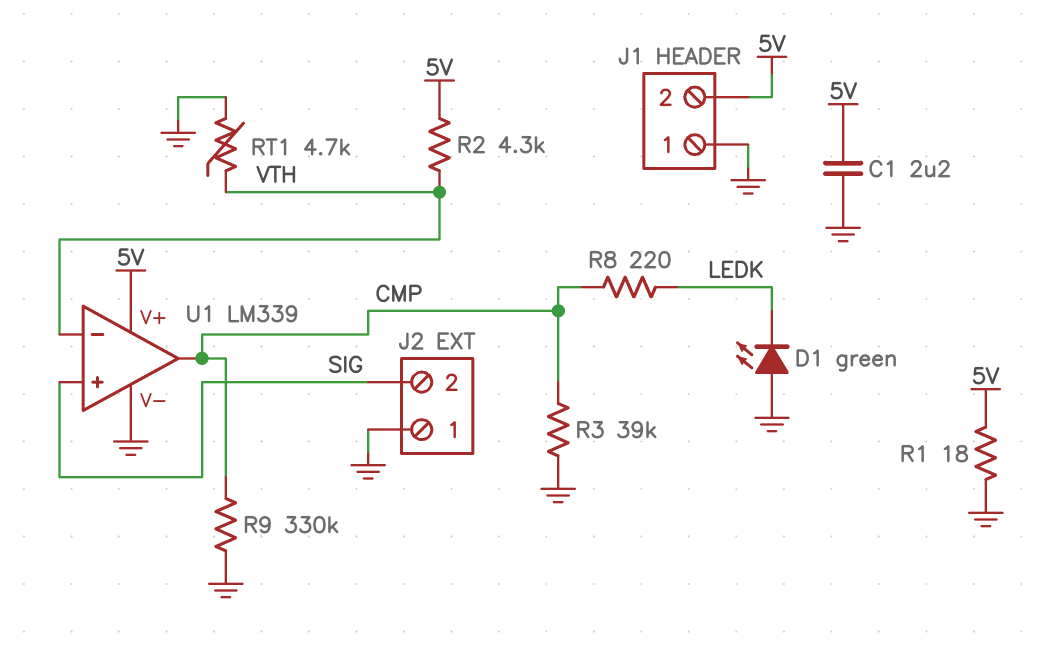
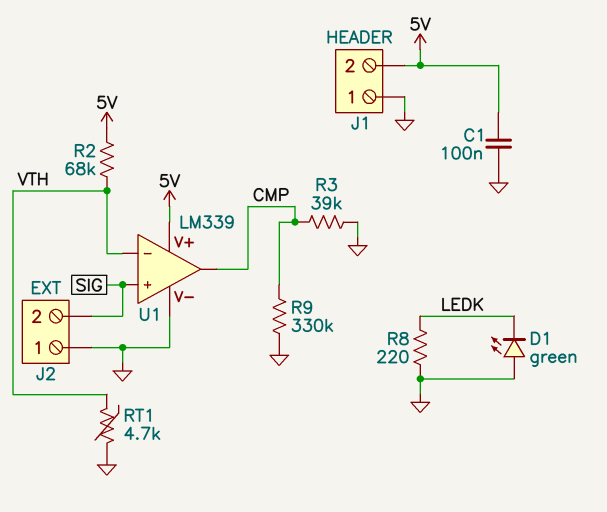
C1: 2.2uF (5V, GND) -> 100nF (5V, GND)
R1: 18 (5V, GND) -> none
R2: 4.3k (5V, VTH) -> 68k (5V, VTH)
R8: 220 (CMP, LEDK) -> 220 (GND, LEDK)

